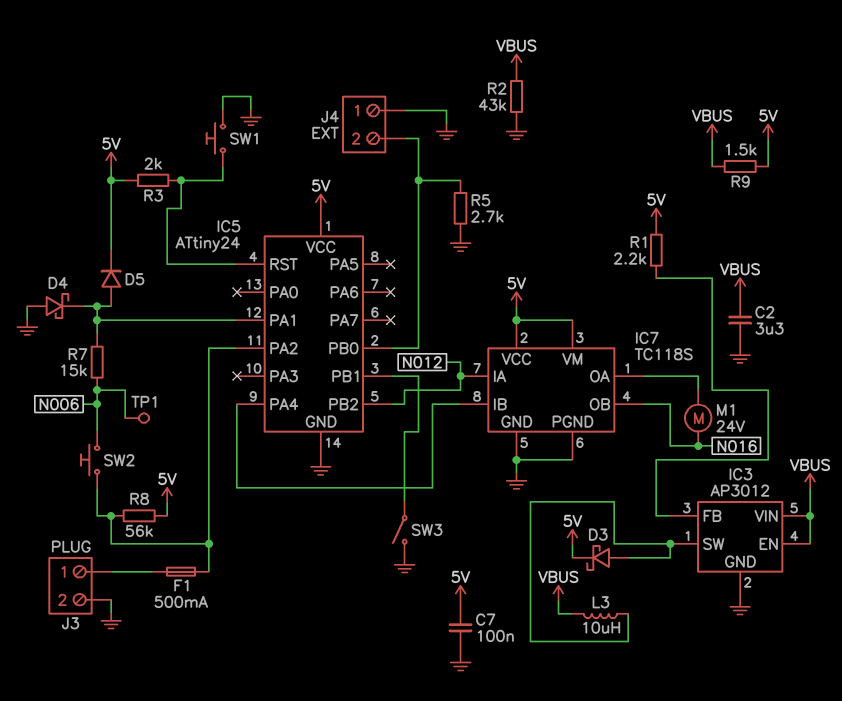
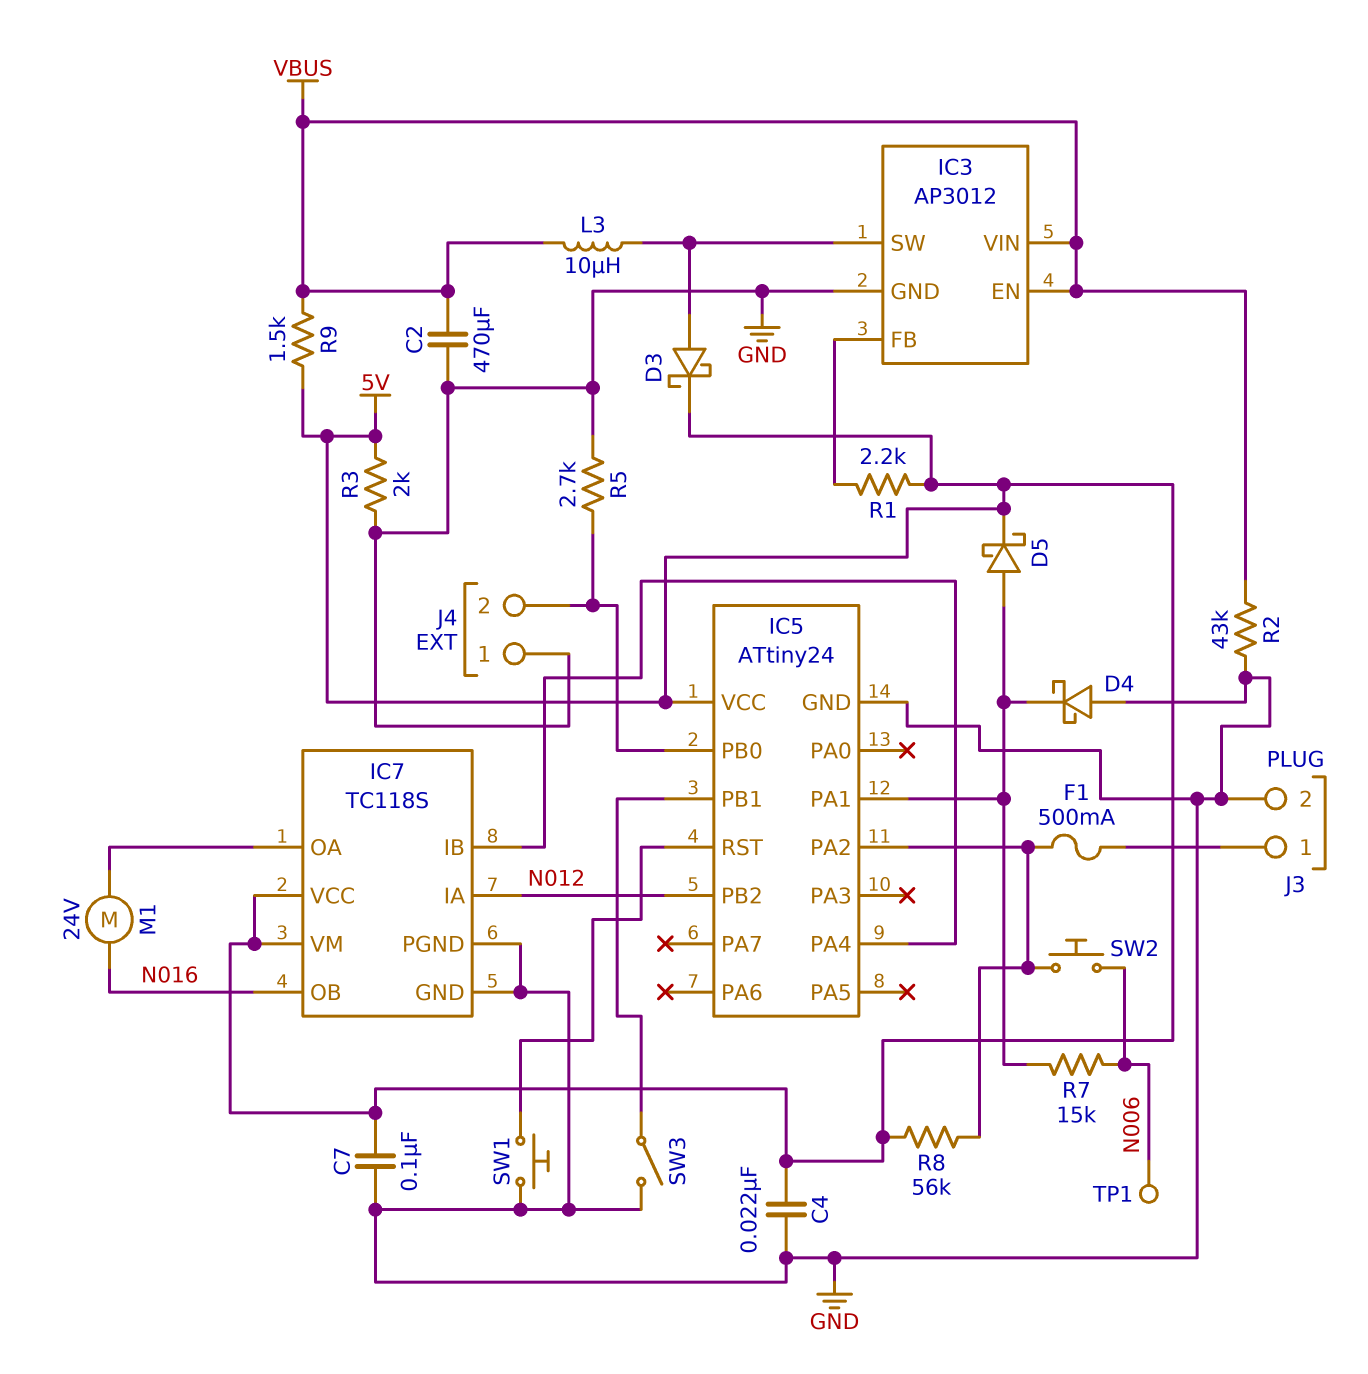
C2: 3.3uF (GND, VBUS) -> 470uF (GND, VBUS)
C4: none -> 22nF (5V, GND)
D5: diode (A IC5/PA1, K 5V) -> schottky (A IC5/PA1, K 5V)
R3: 2k (5V, IC5/RST) -> 2k (5V, GND)

